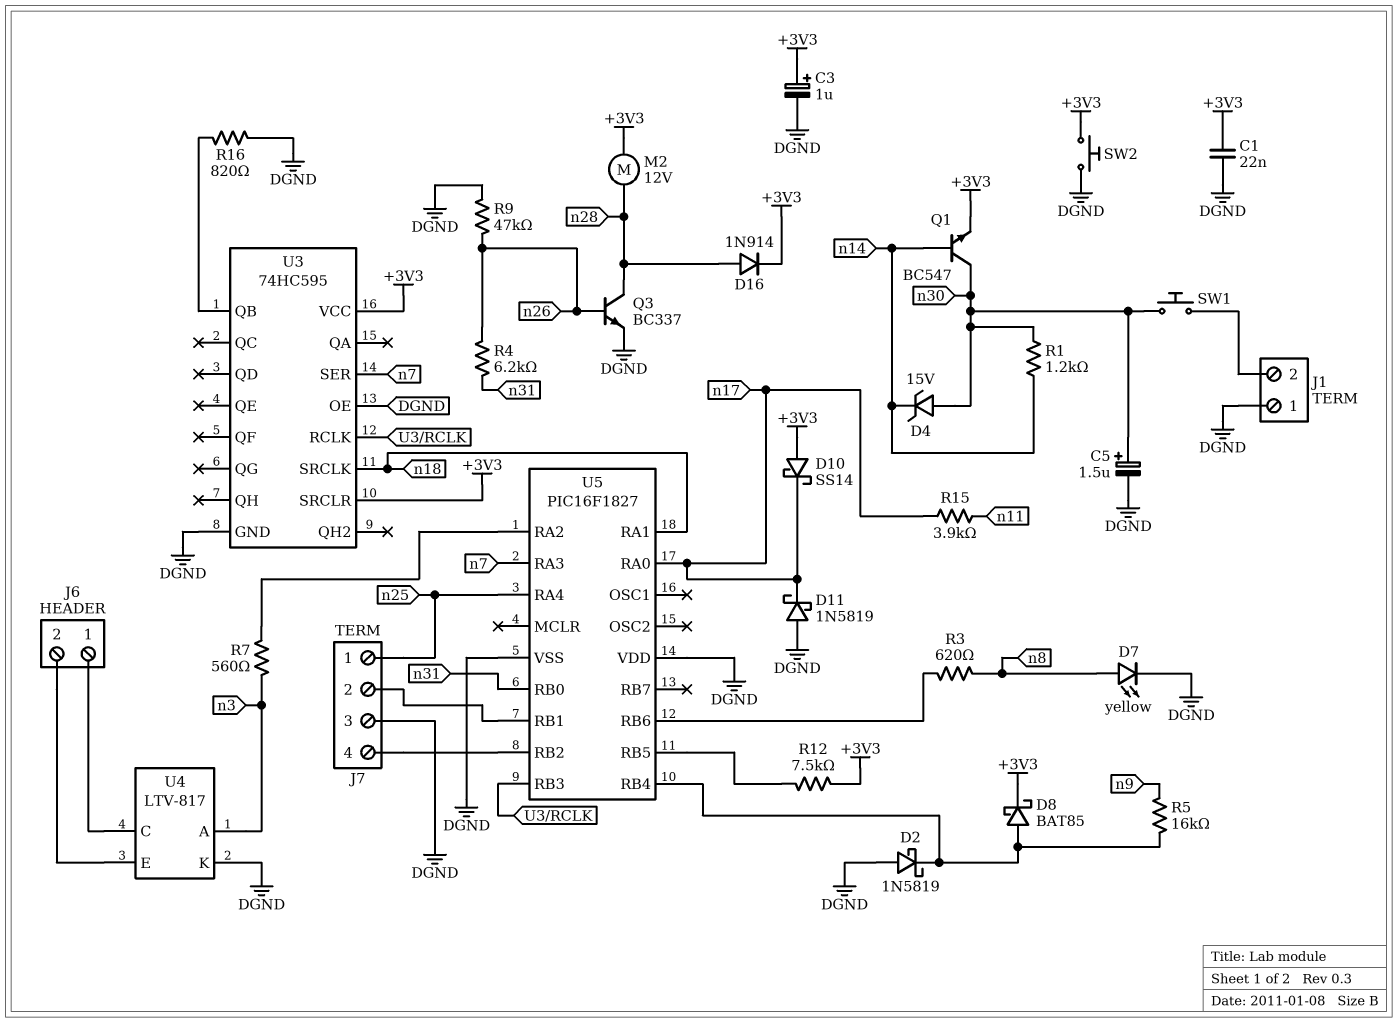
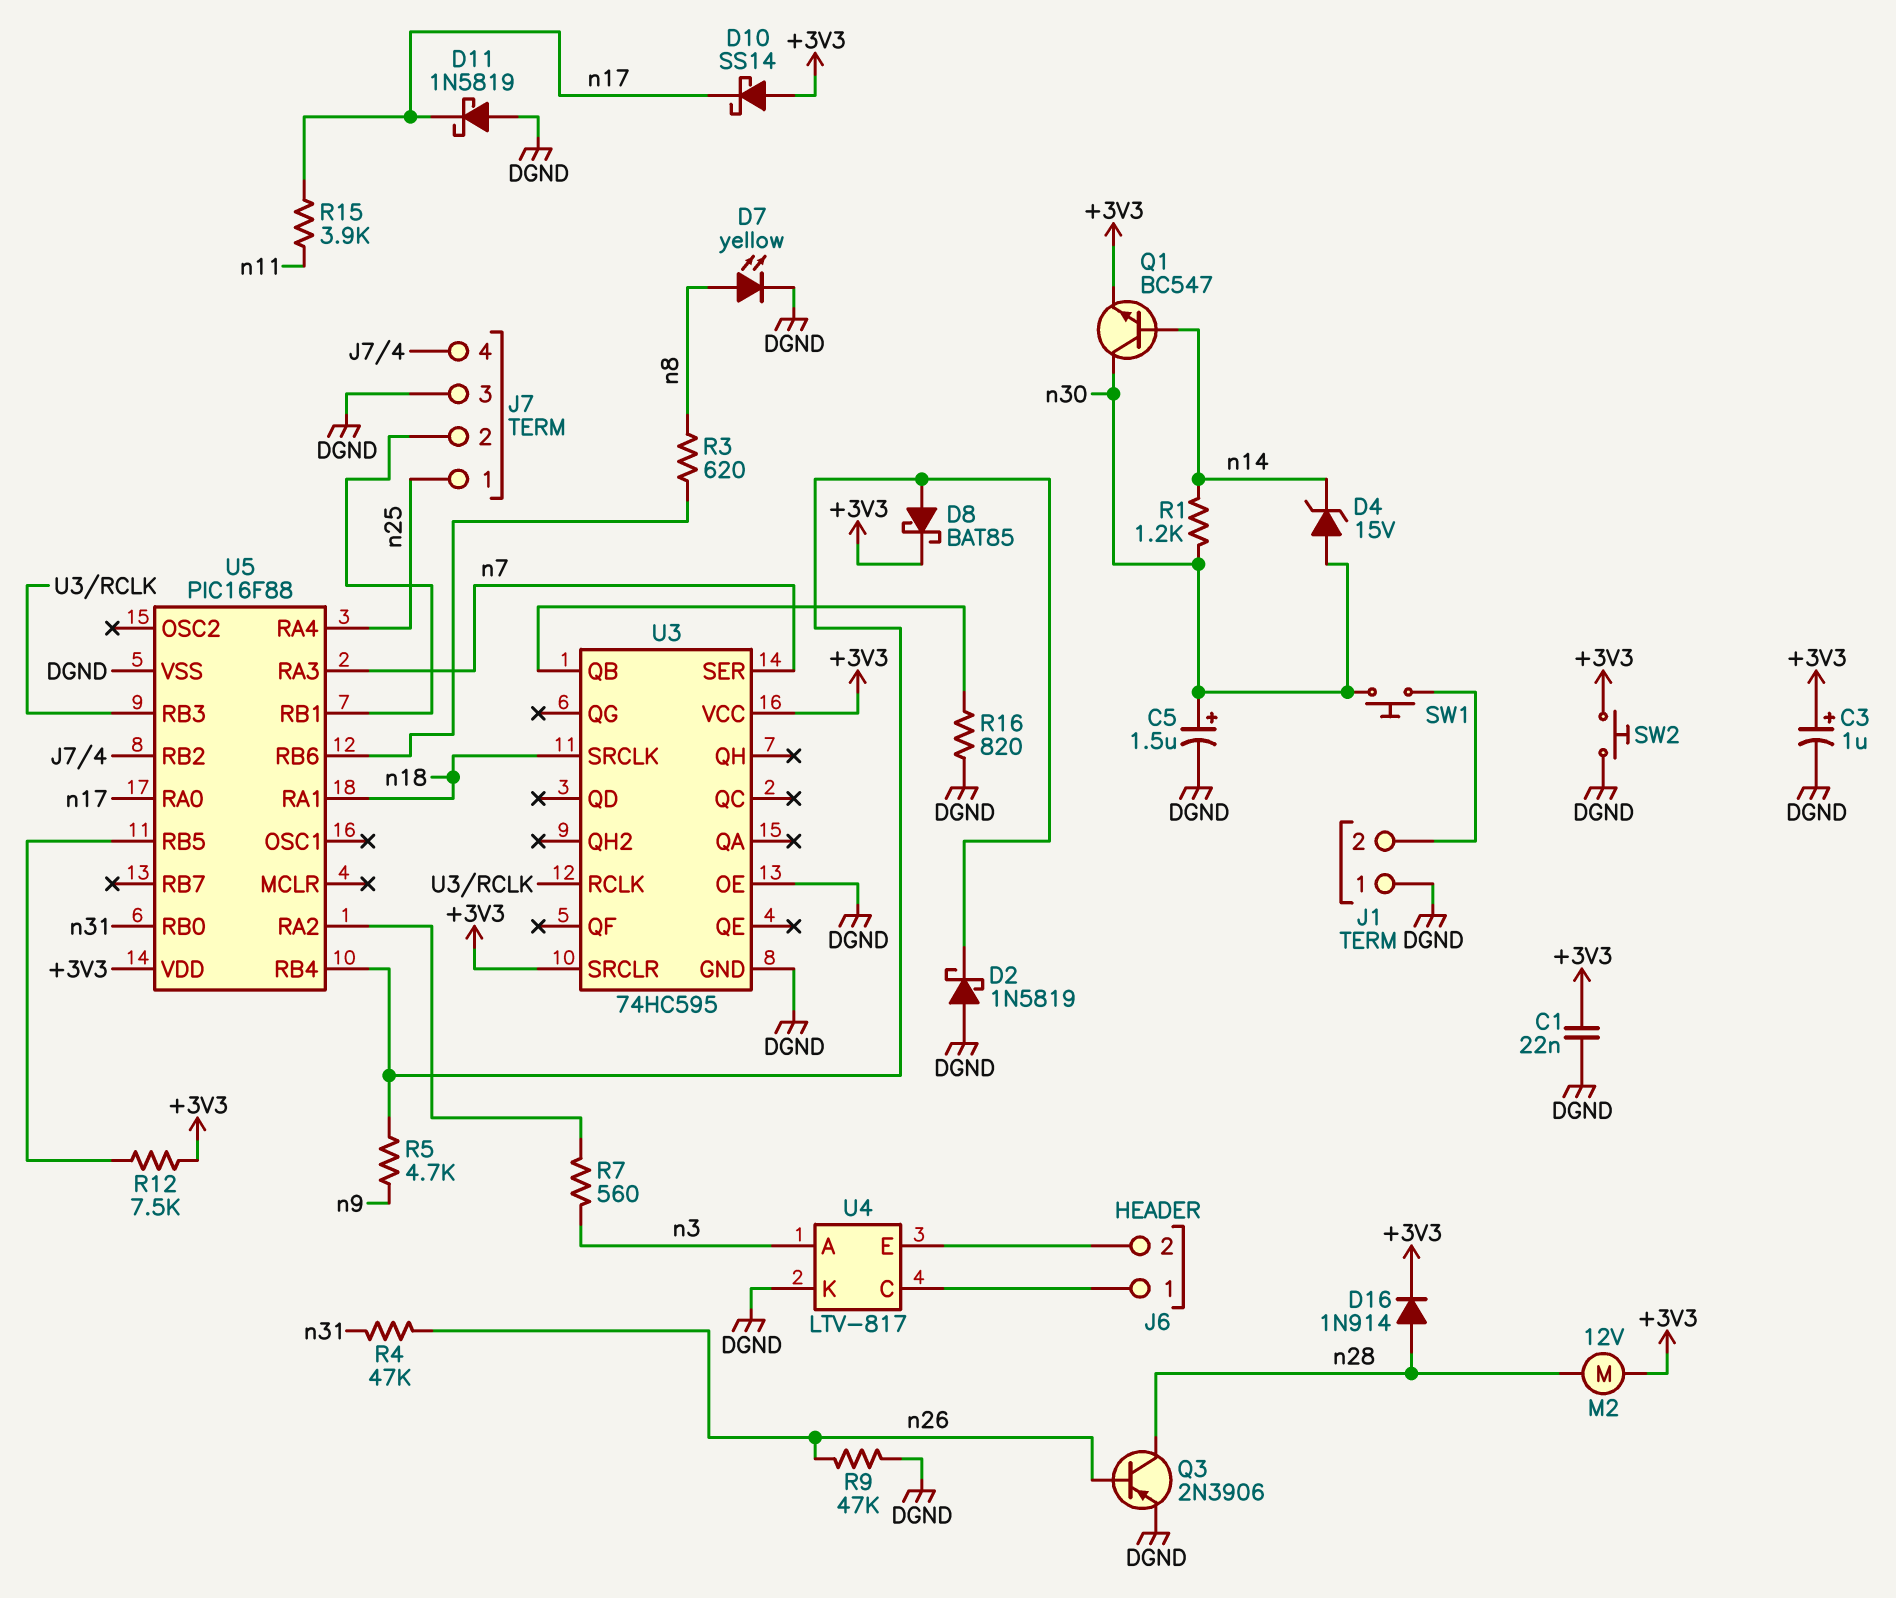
Q3: NPN BC337 (B n26, C n28, E DGND) -> PNP 2N3906 (B n26, C n28, E DGND)
R4: 6.2k (n26, n31) -> 47k (n26, n31)
R5: 16k (U5/RB4, n9) -> 4.7k (U5/RB4, n9)
U5: PIC16F1827 -> PIC16F88
U5 pin VDD: DGND -> +3V3

